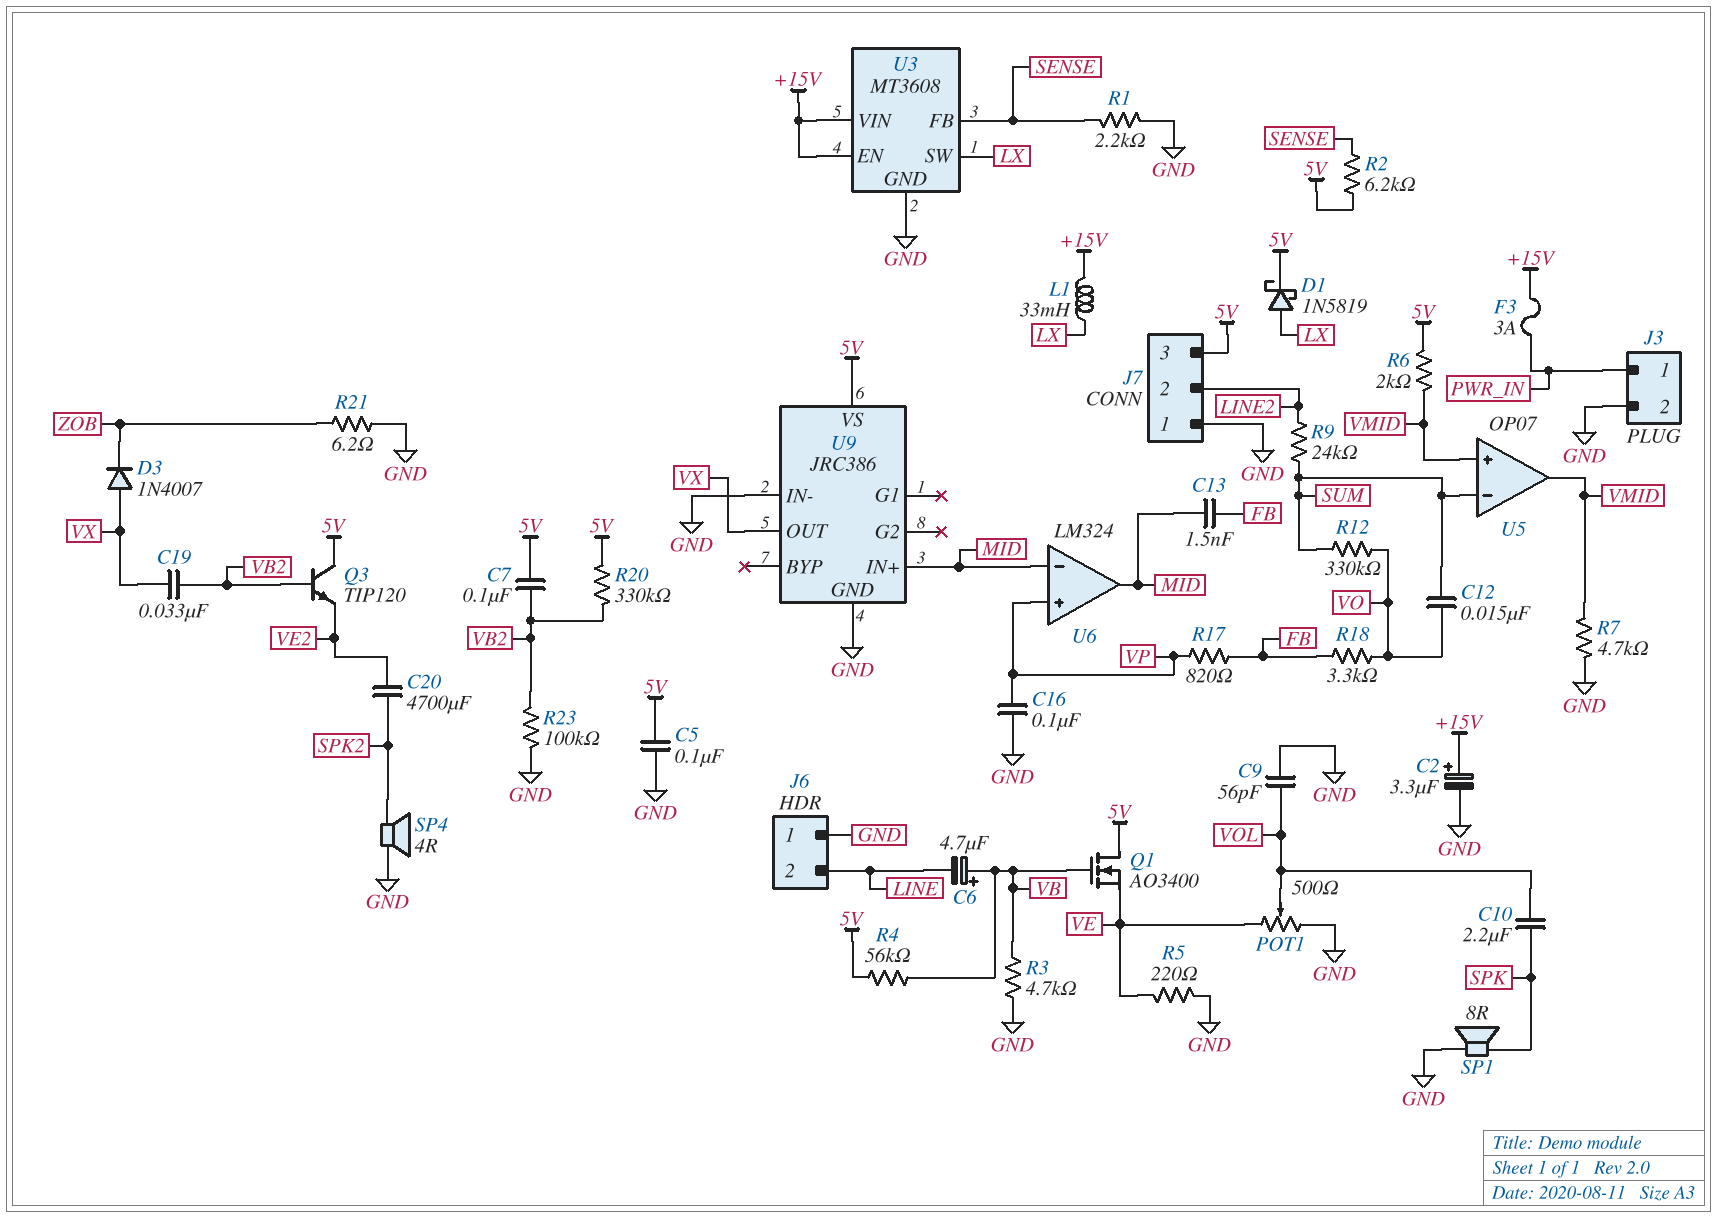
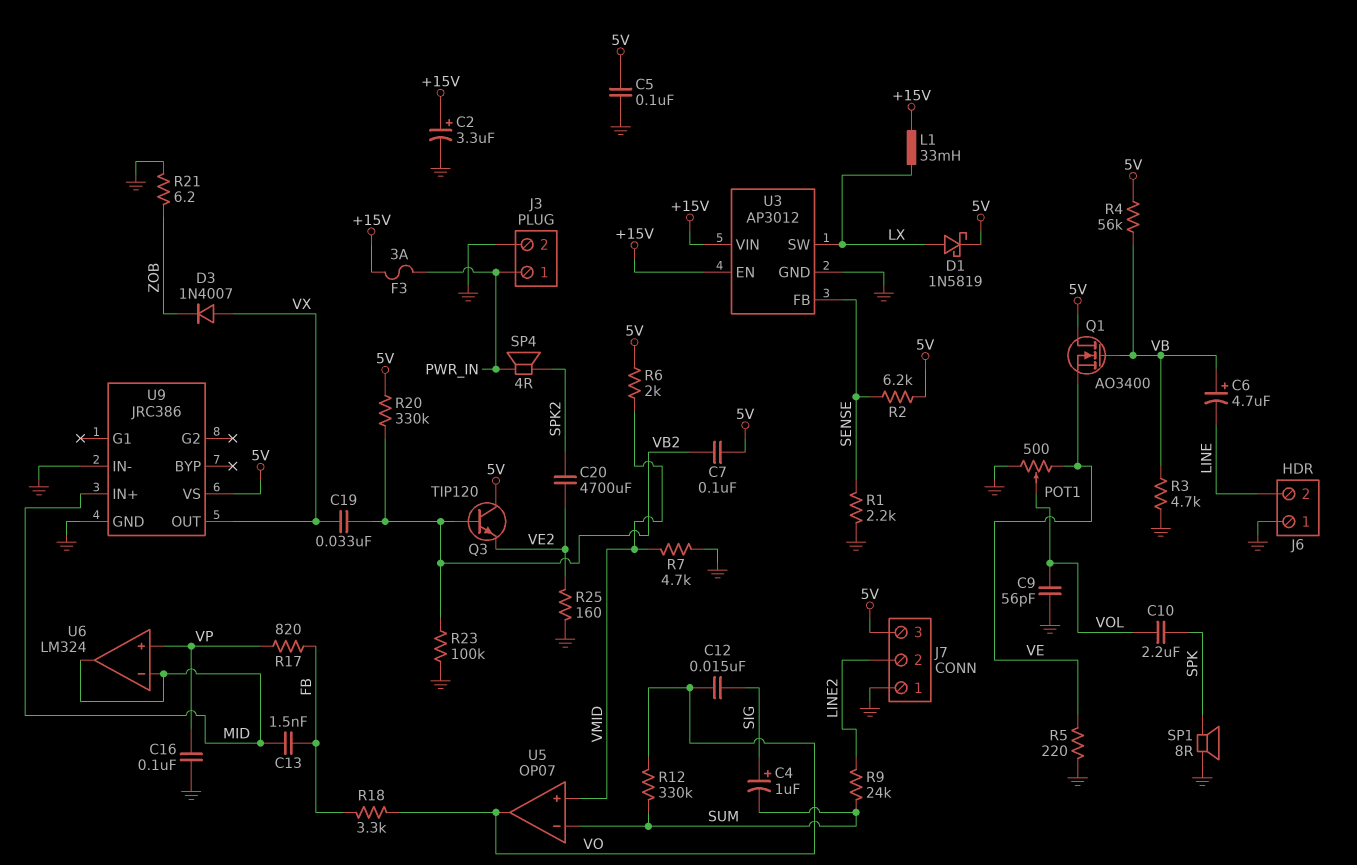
C4: none -> 1uF (plus SIG, minus SUM)
C12: 15nF (SUM, VO) -> 15nF (SIG, VO)
R25: none -> 160 (GND, VE2)
SP4: speaker 4R (GND, SPK2) -> speaker 4R (PWR_IN, SPK2)
U3: MT3608 -> AP3012
U5 pin out: VMID -> VO

